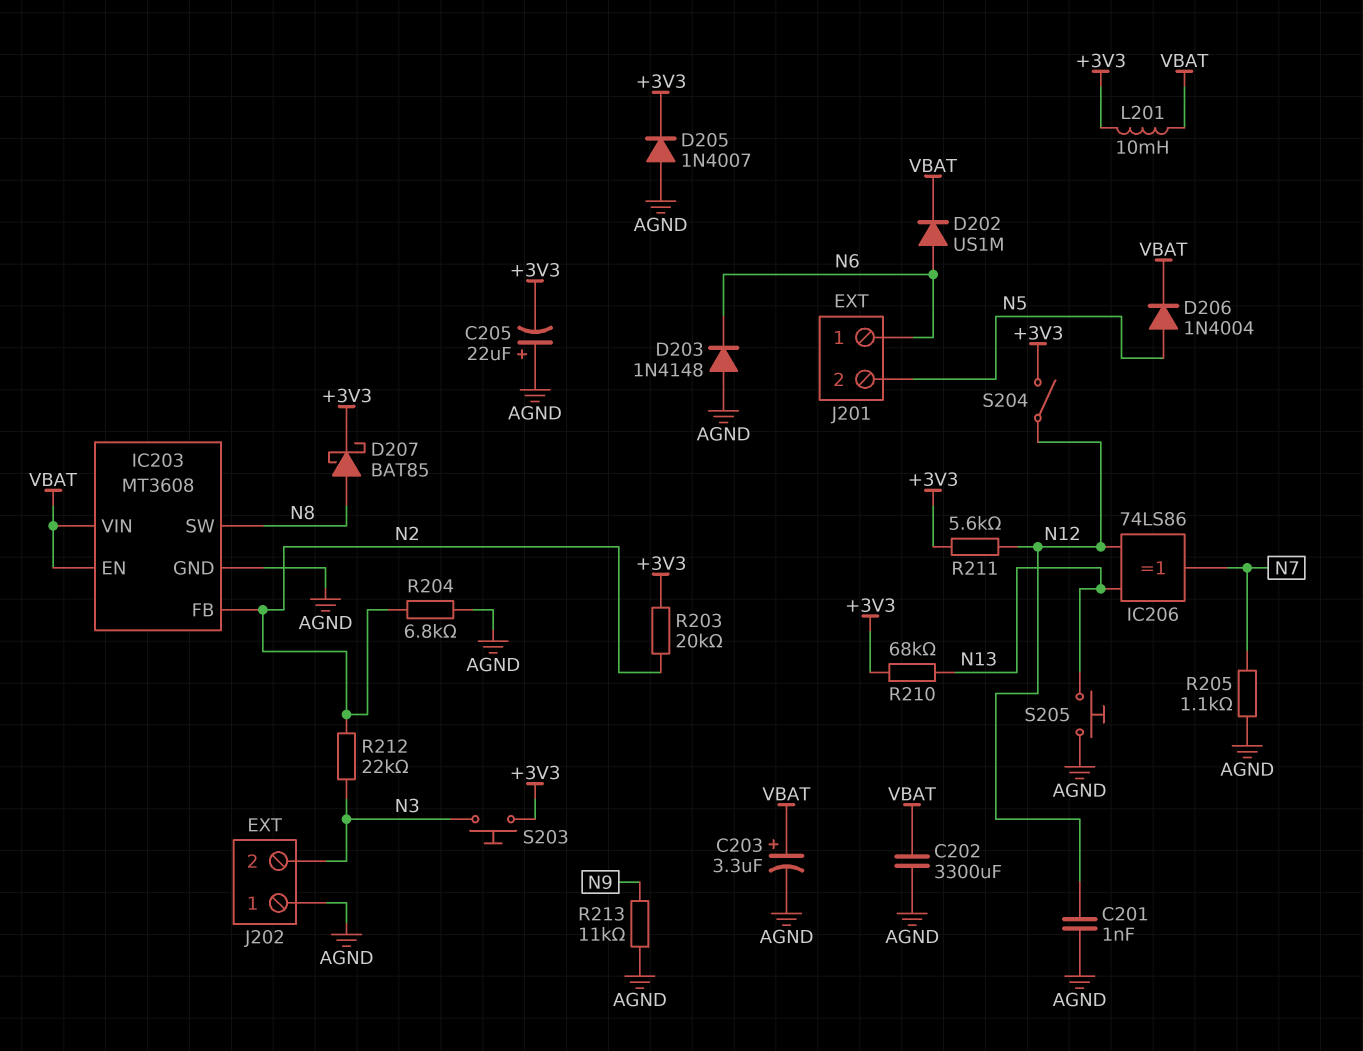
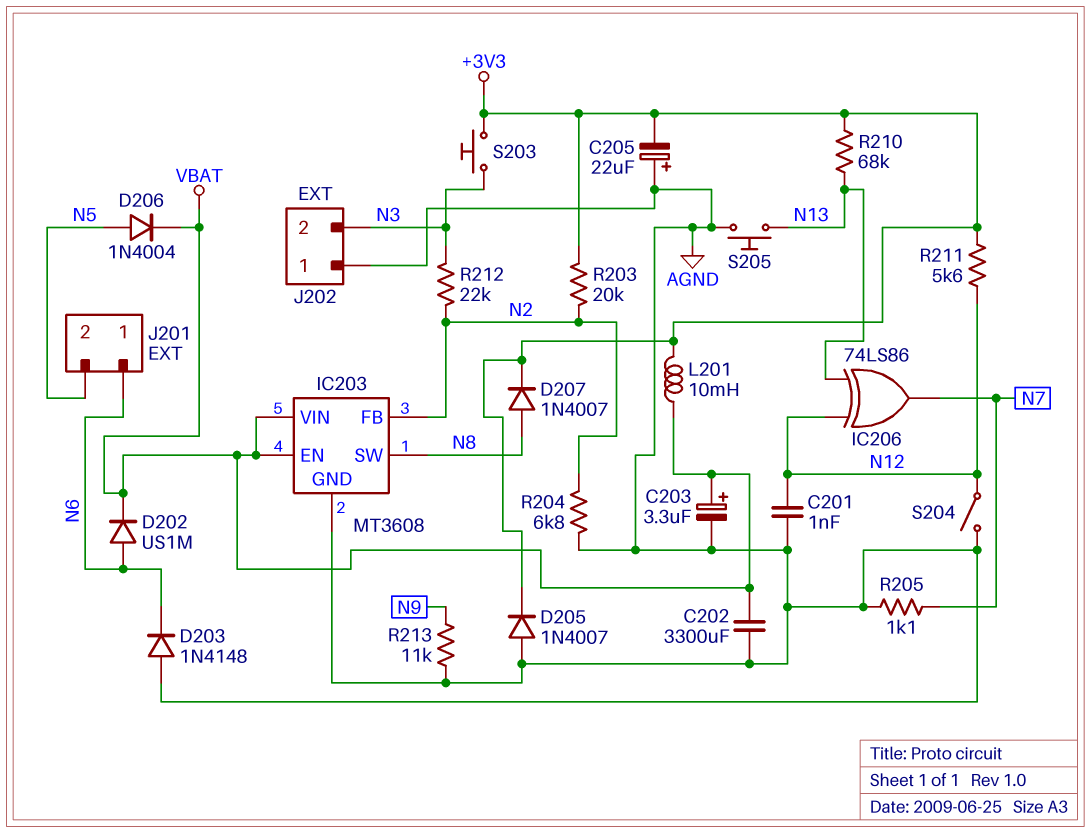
D207: schottky BAT85 (A N8, K +3V3) -> diode 1N4007 (A N8, K +3V3)
S204: switch (+3V3, N12) -> switch (AGND, N12)

